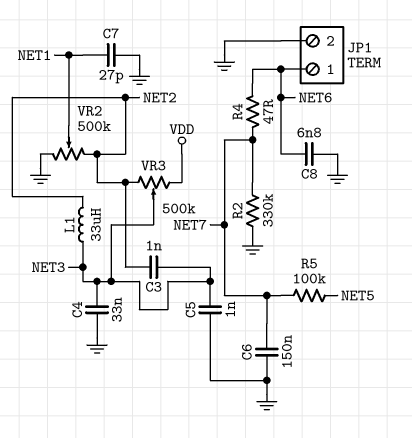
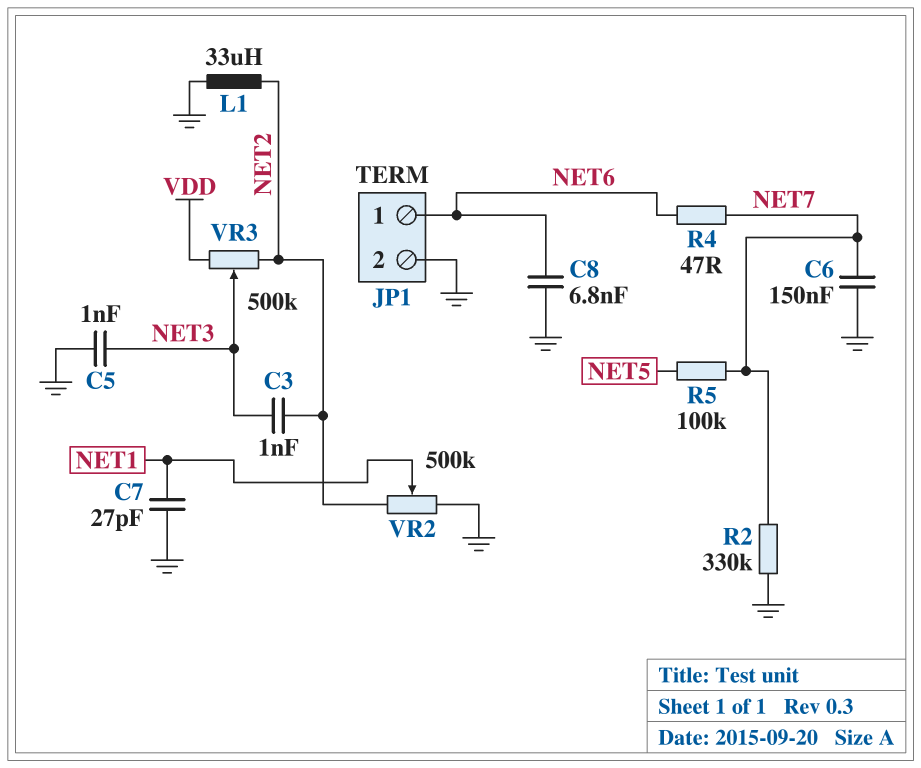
C4: 33nF (GND, NET3) -> none
L1: 33uH (NET2, NET3) -> 33uH (GND, NET2)

